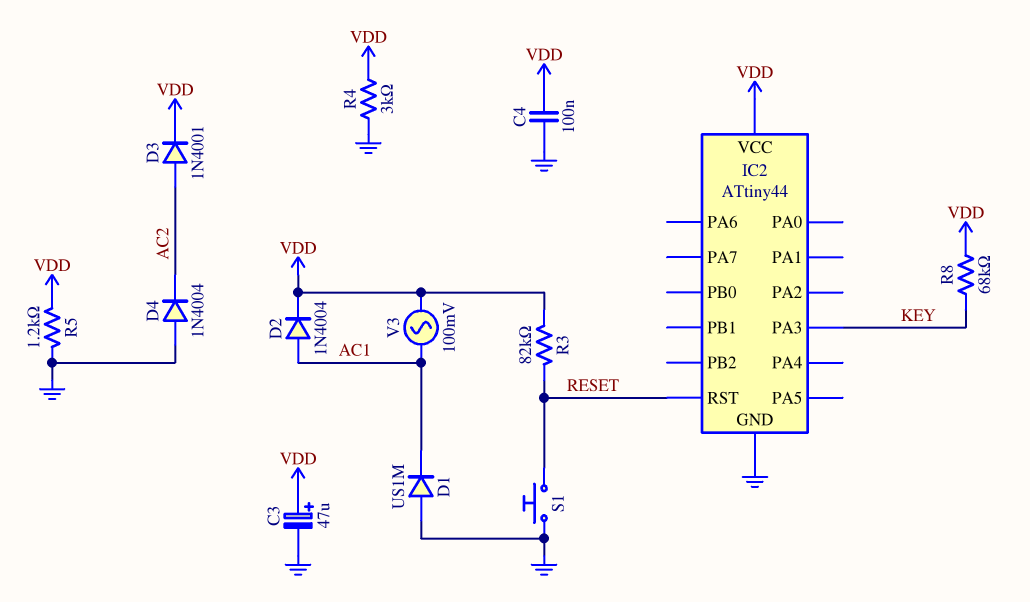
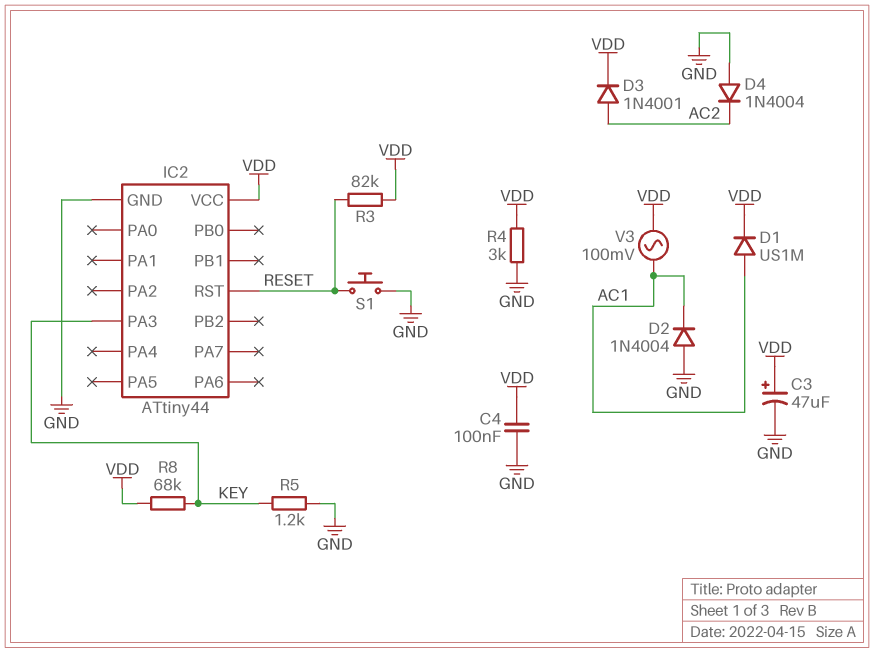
D1: diode US1M (A GND, K AC1) -> diode US1M (A AC1, K VDD)
D2: diode 1N4004 (A AC1, K VDD) -> diode 1N4004 (A GND, K AC1)
R5: 1.2k (GND, VDD) -> 1.2k (GND, KEY)

